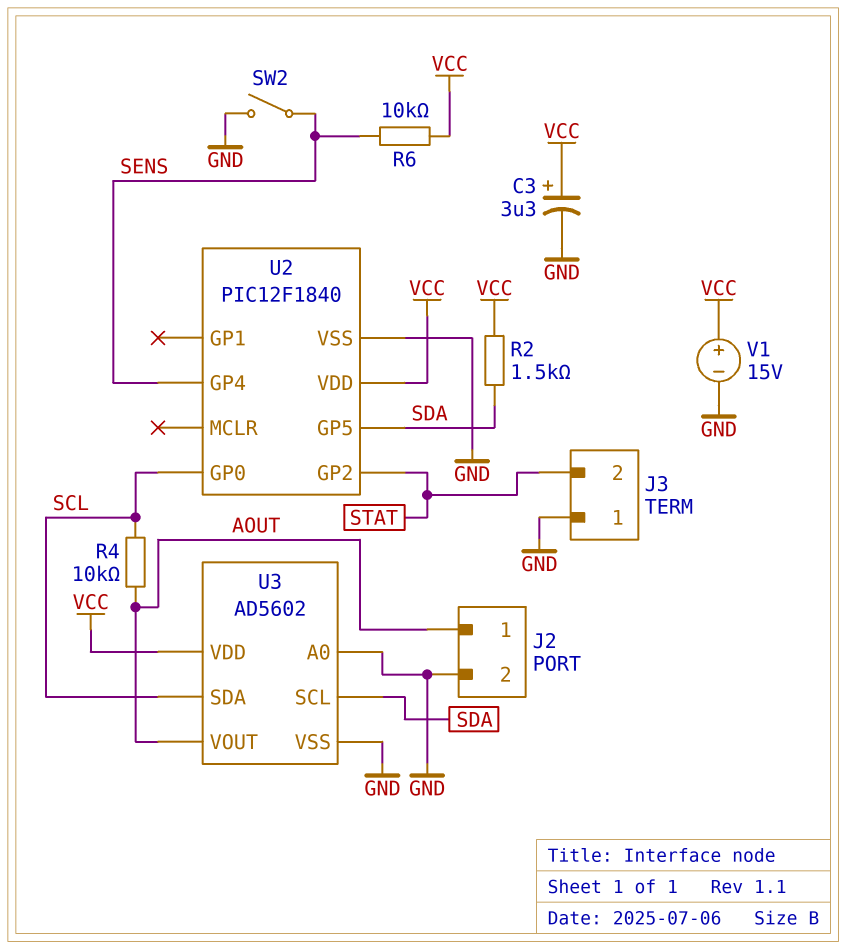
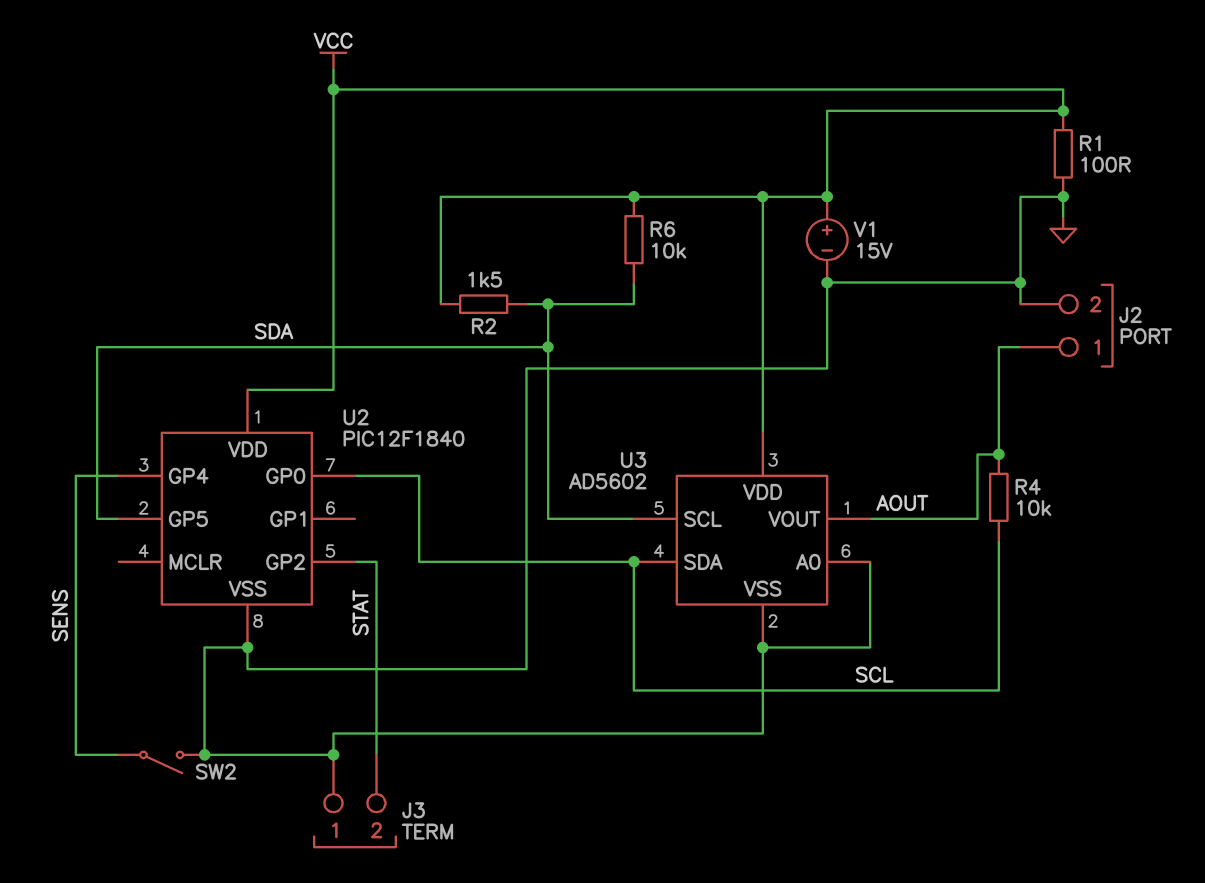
C3: 3.3uF (plus VCC, minus GND) -> none
R1: none -> 100 (GND, VCC)
R6: 10k (SENS, VCC) -> 10k (SDA, VCC)

